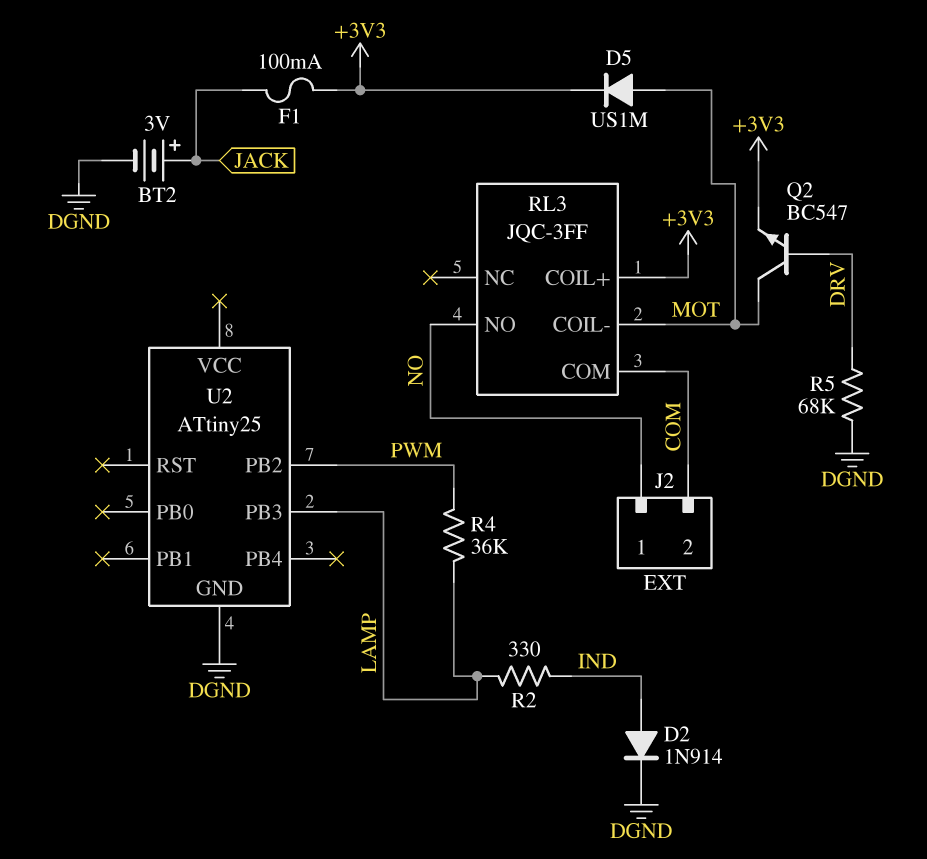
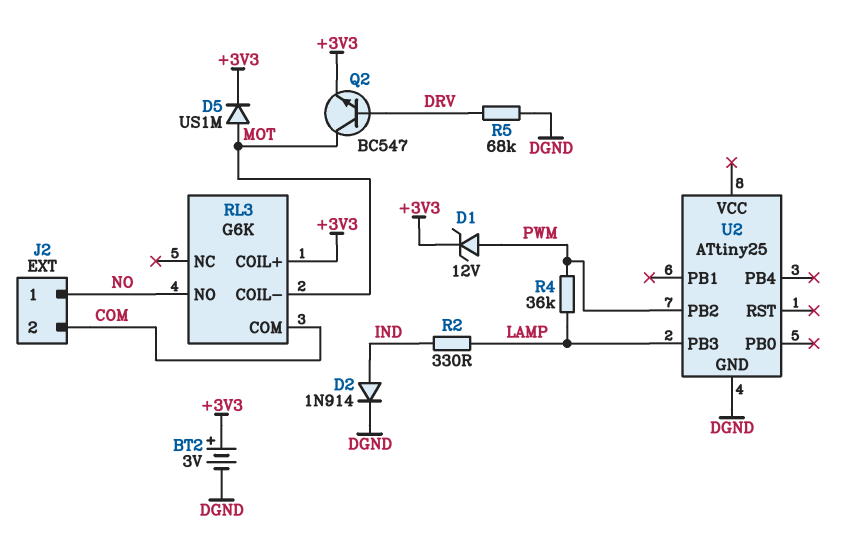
BT2: 3V (plus JACK, minus DGND) -> 3V (plus +3V3, minus DGND)
D1: none -> zener 12V (A PWM, K +3V3)
F1: 100mA (+3V3, JACK) -> none
RL3: JQC-3FF -> G6K

